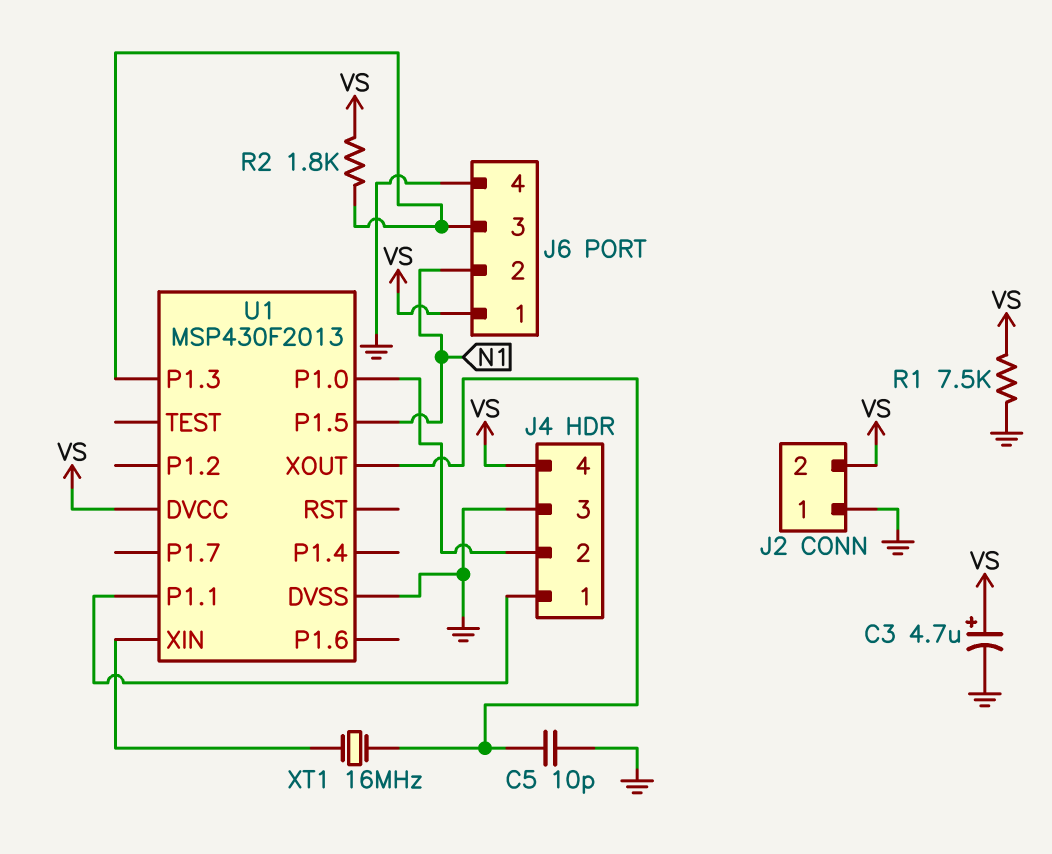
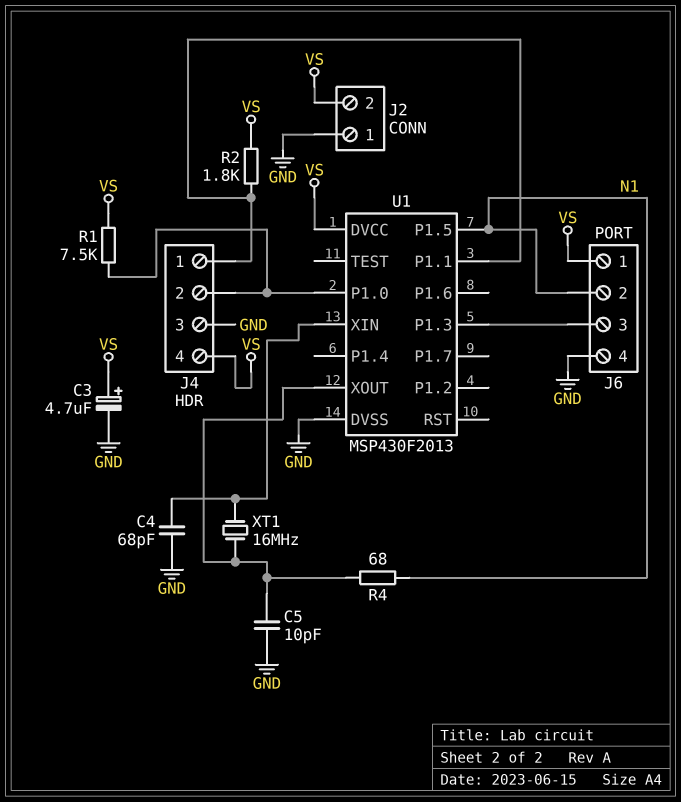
C4: none -> 68pF (GND, U1/XIN)
R1: 7.5k (GND, VS) -> 7.5k (J4/2, VS)
R2: 1.8k (J6/3, VS) -> 1.8k (J4/1, VS)
R4: none -> 68 (N1, U1/XOUT)

